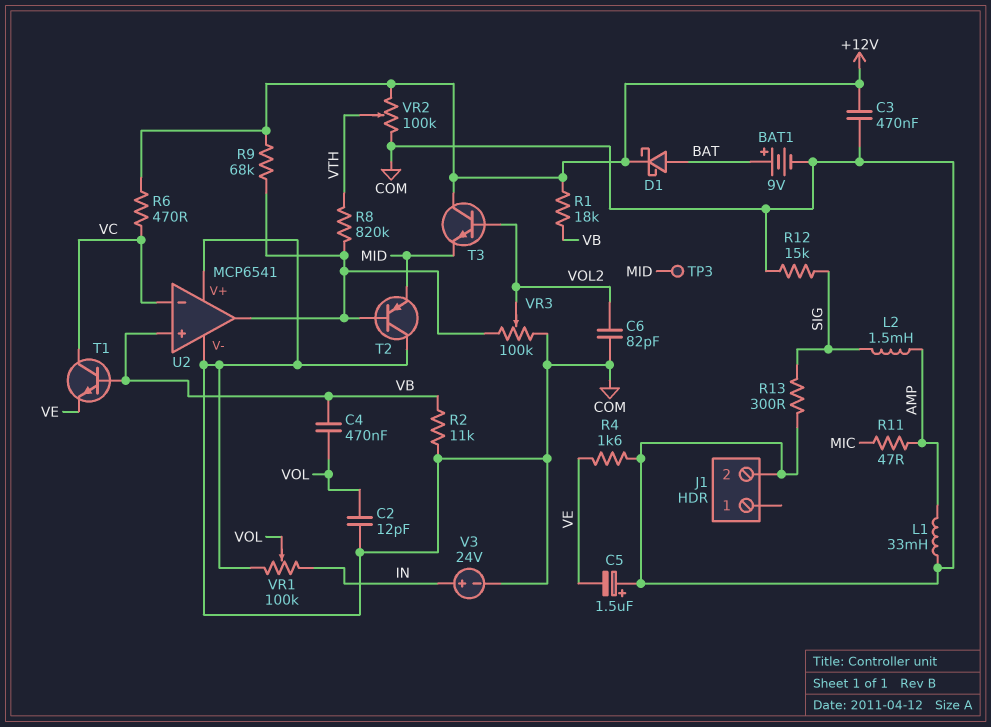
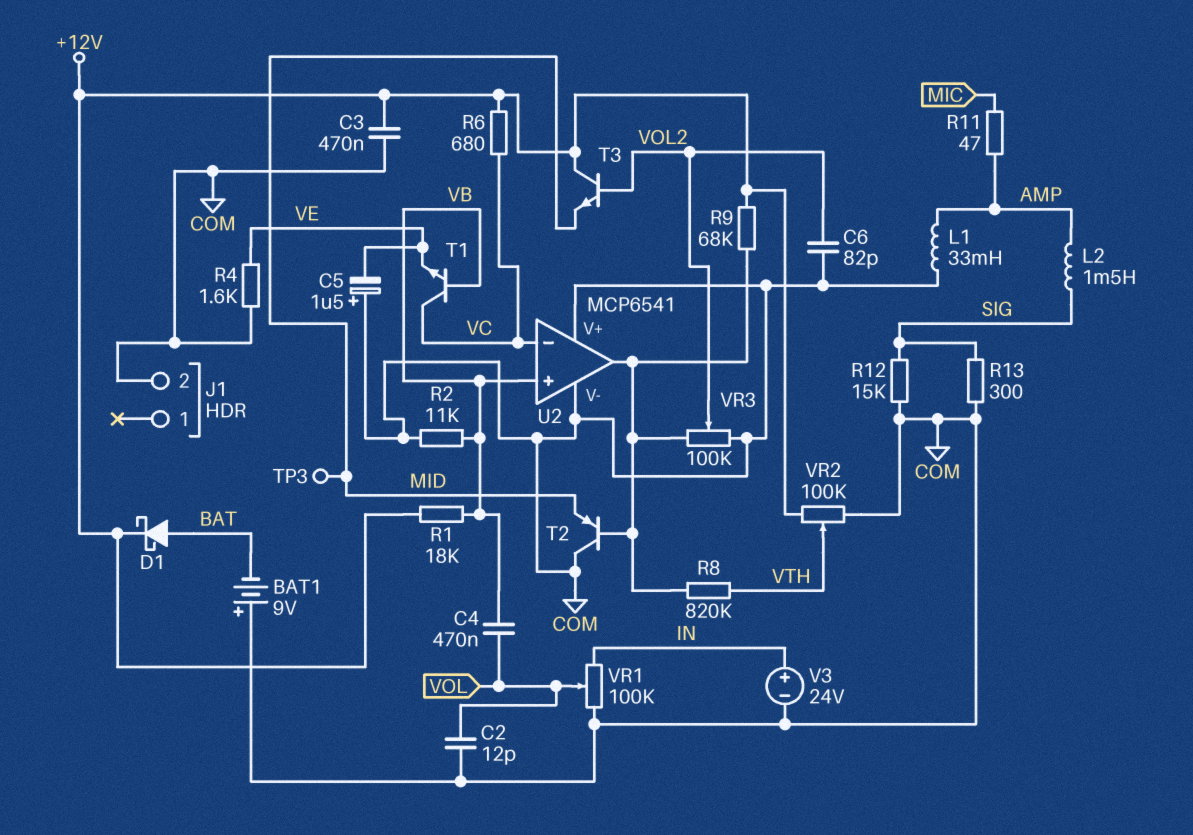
BAT1: 9V (plus BAT, minus COM) -> 9V (plus COM, minus BAT)
R6: 470 (+12V, VC) -> 680 (+12V, VC)

